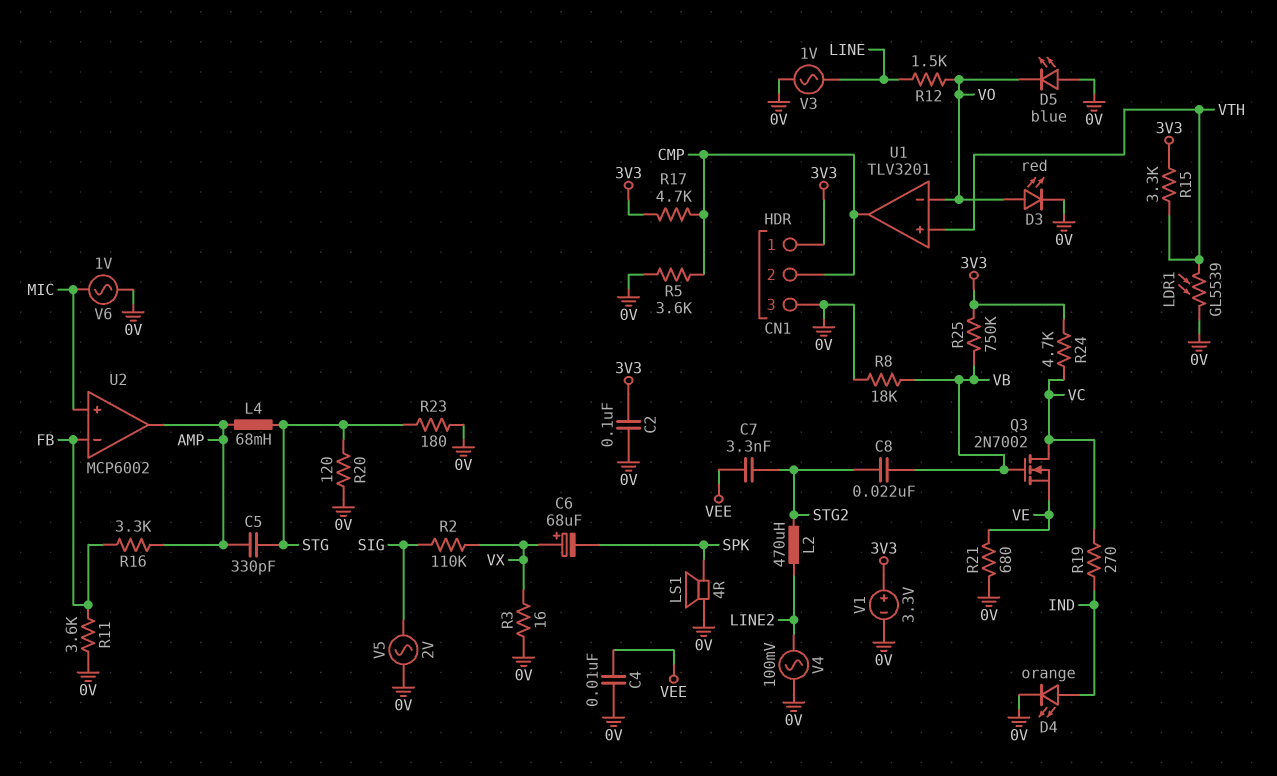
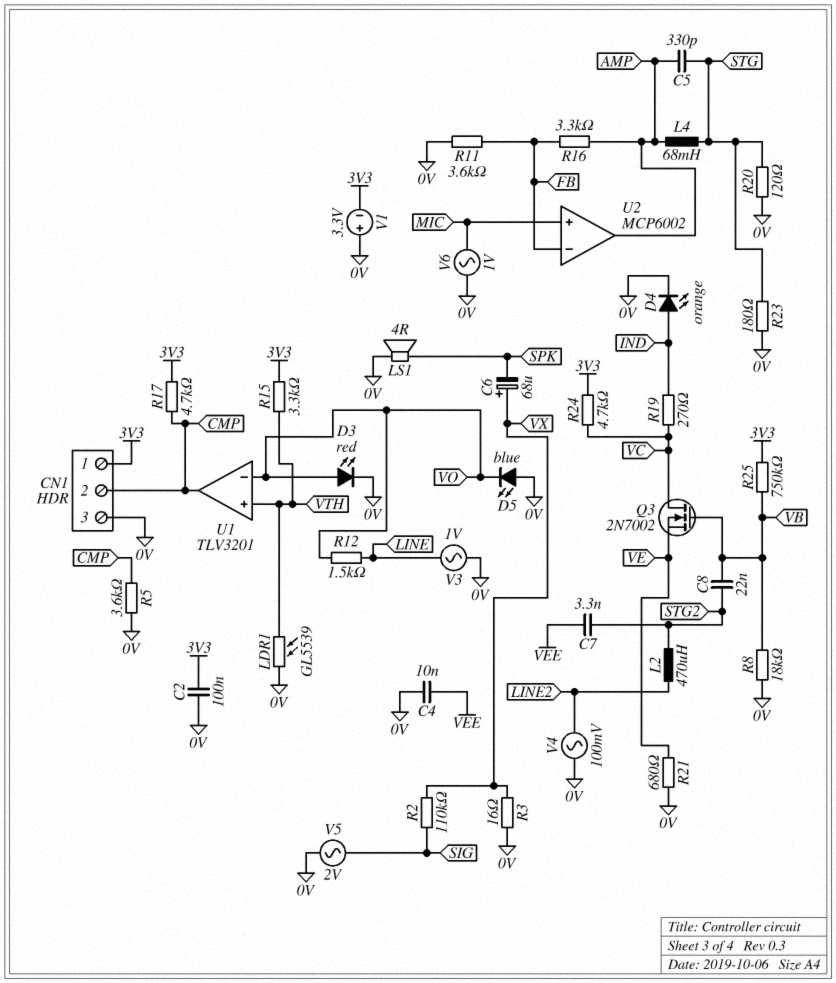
V1: 3.3V (plus 3V3, minus 0V) -> 3.3V (plus 0V, minus 3V3)

